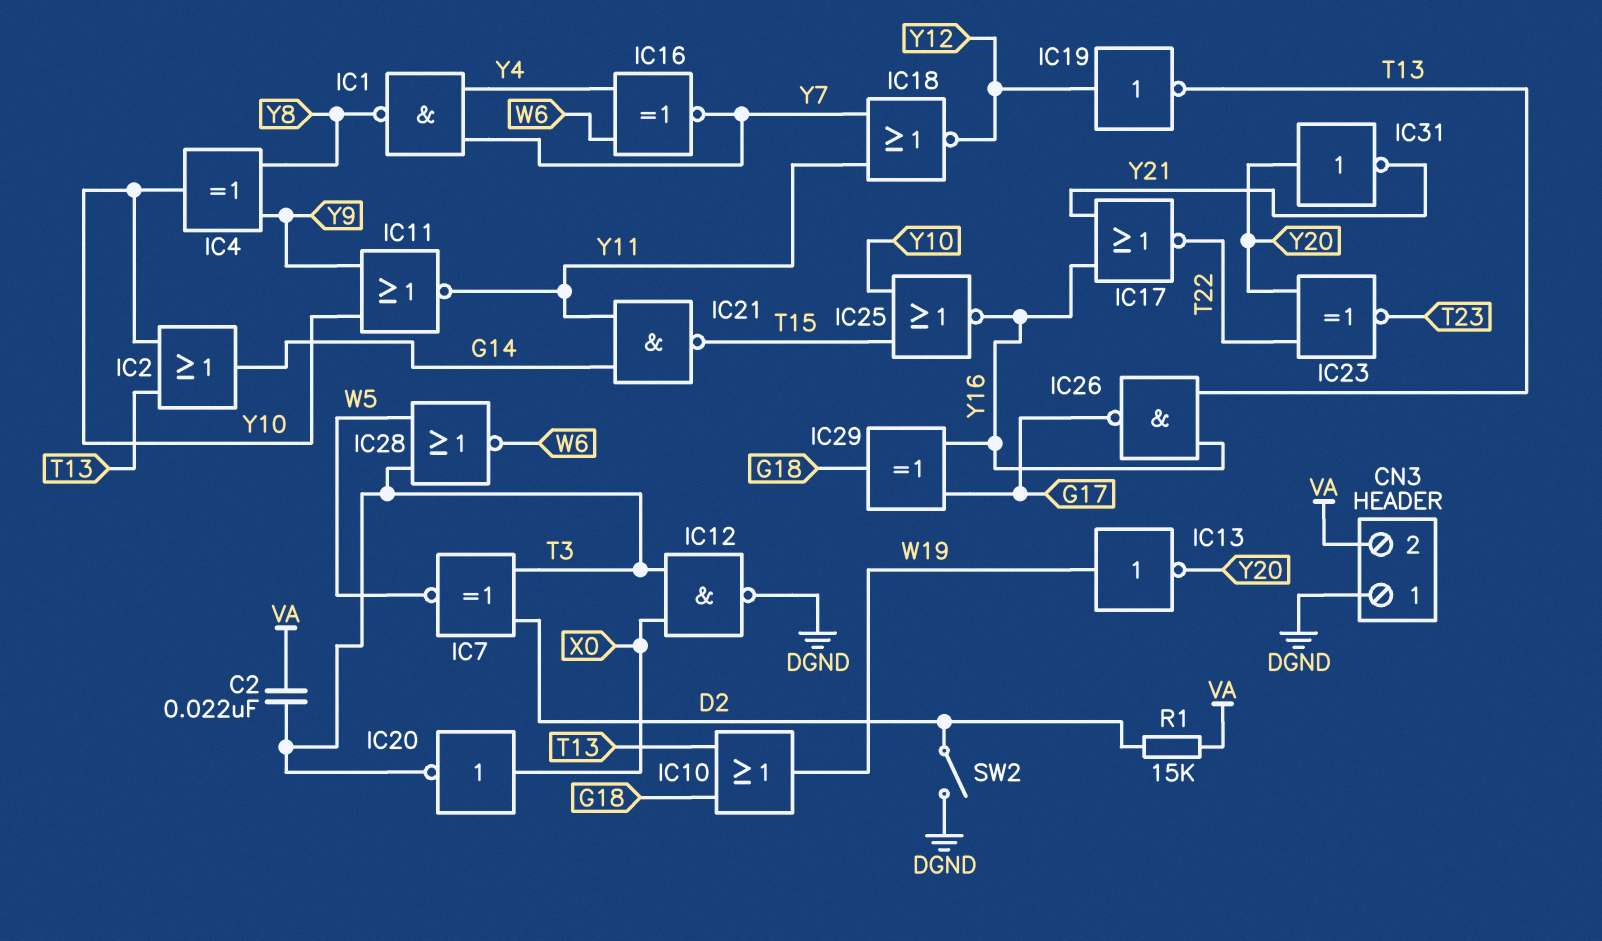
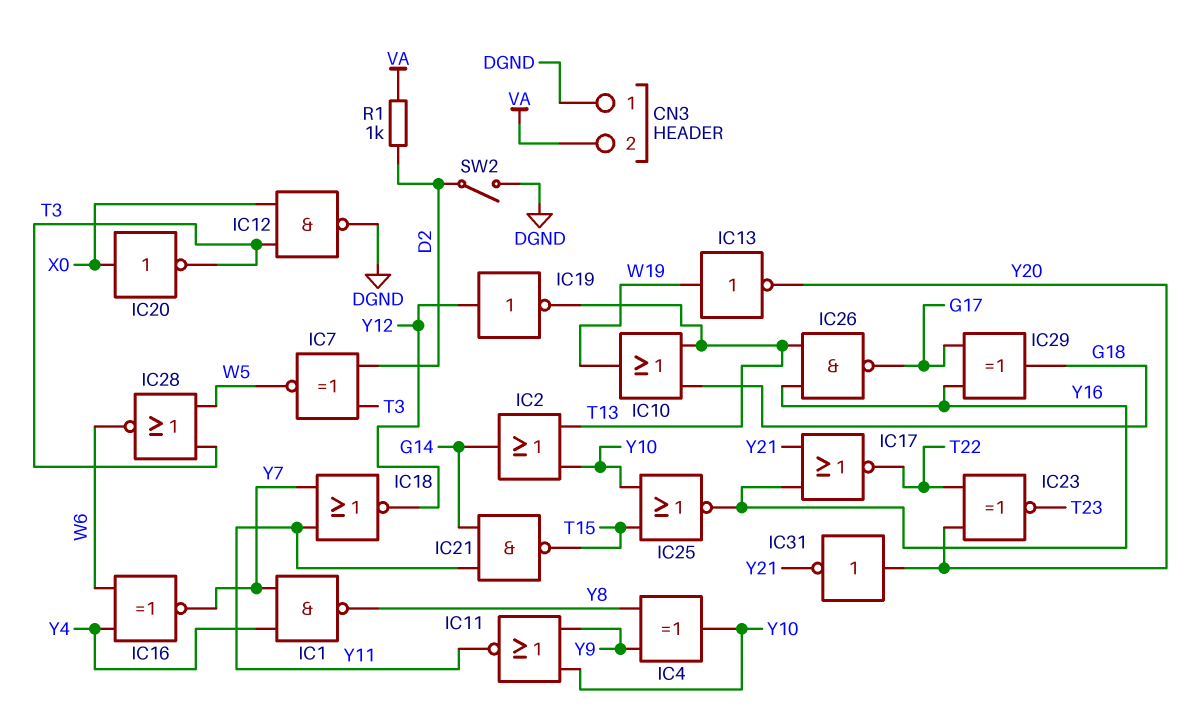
C2: 22nF (T3, VA) -> none
R1: 15k (D2, VA) -> 1k (D2, VA)

